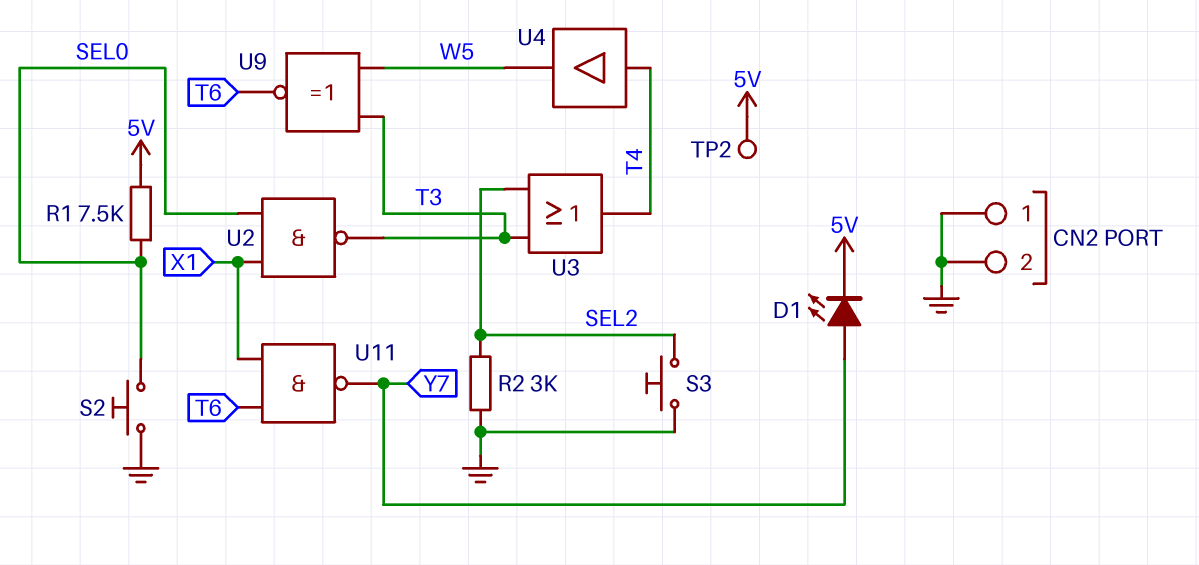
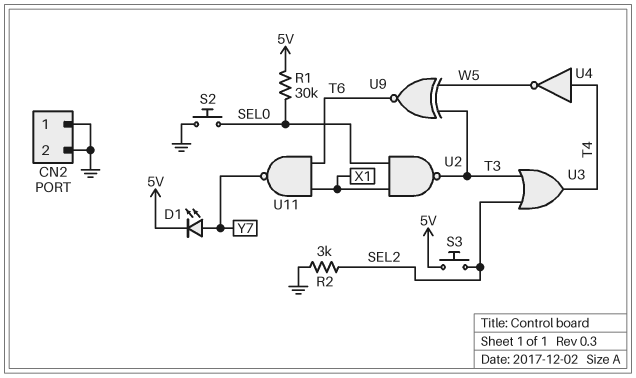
R1: 7.5k (5V, SEL0) -> 30k (5V, SEL0)
S3: button (GND, SEL2) -> button (5V, SEL2)
TP2: test point (5V) -> none
U4: buffer (in T4, out W5) -> NOT (in T4, out W5)

